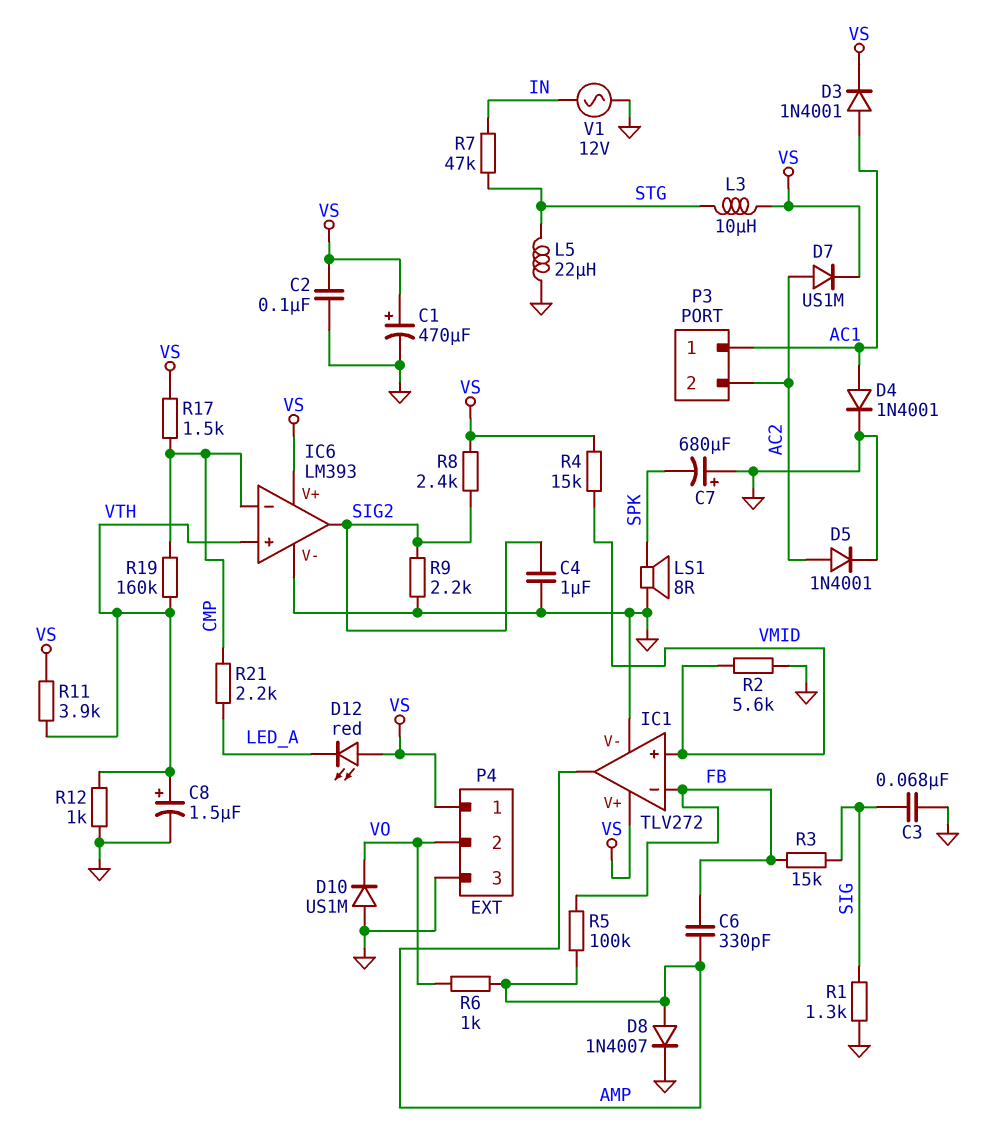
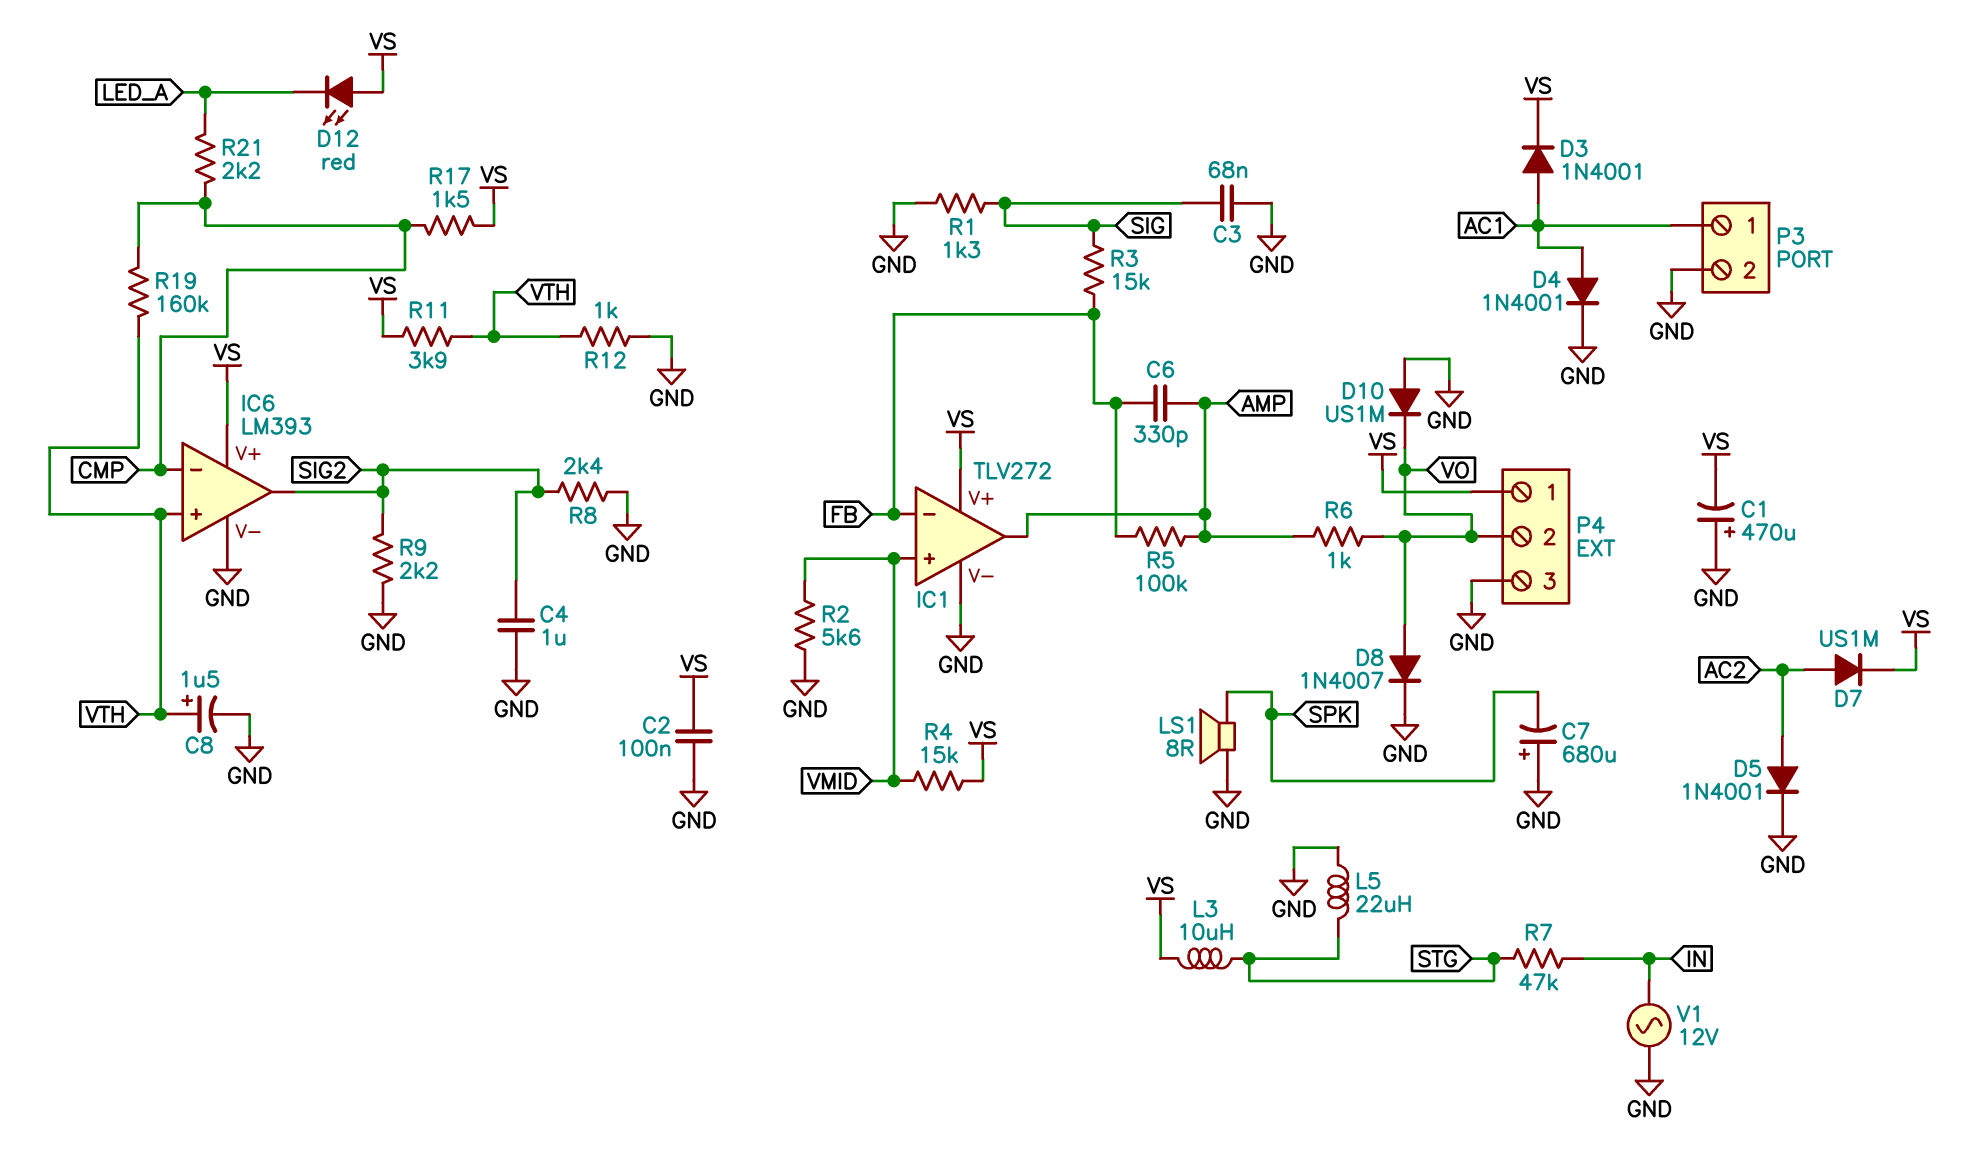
C1: 470uF (plus VS, minus GND) -> 470uF (plus GND, minus VS)
D8: diode 1N4007 (A AMP, K GND) -> diode 1N4007 (A VO, K GND)
P3 pin 2: AC2 -> GND
R8: 2.4k (SIG2, VS) -> 2.4k (GND, SIG2)

